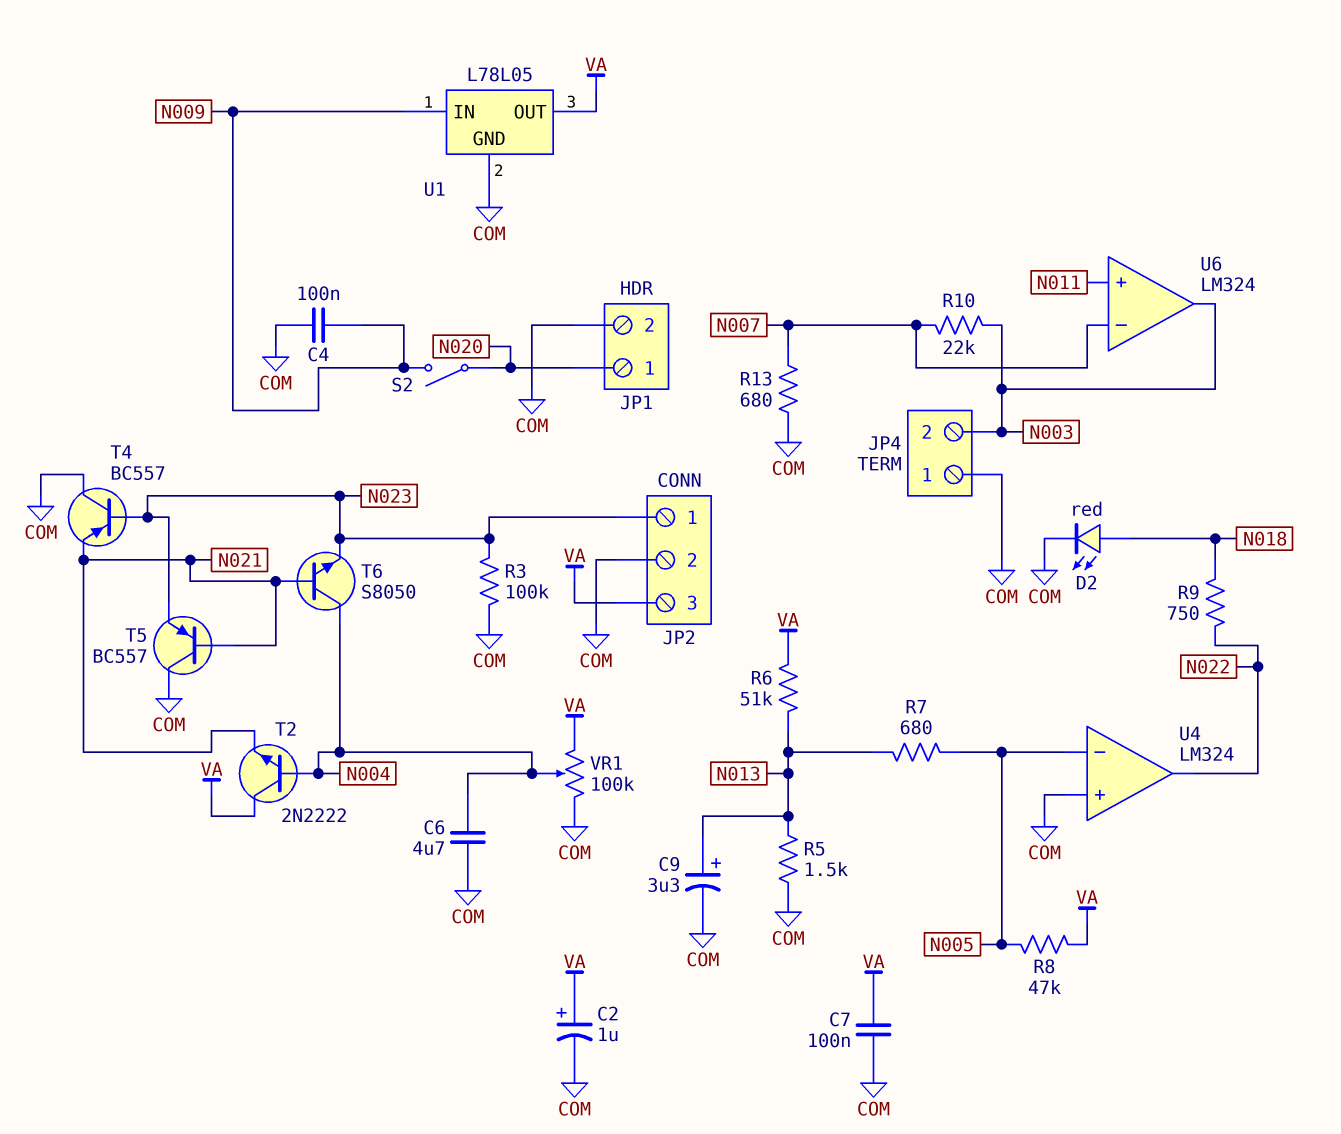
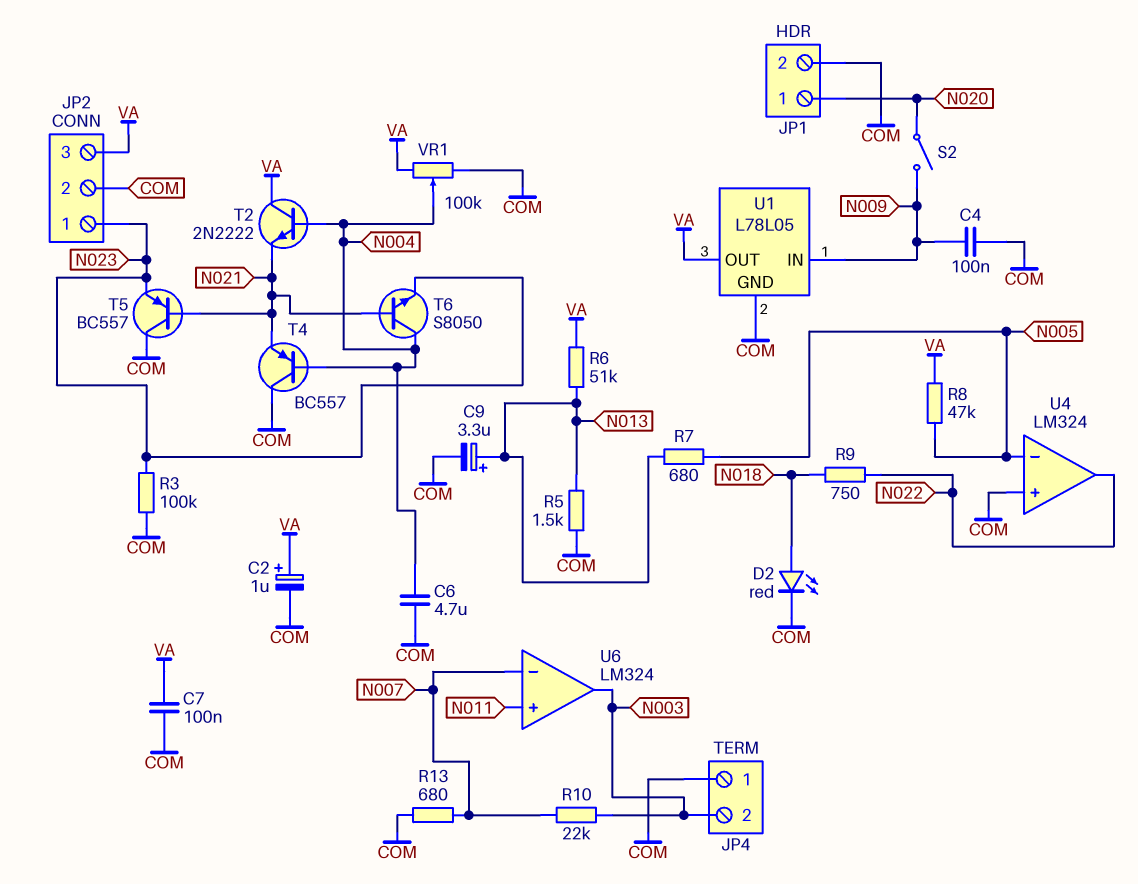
T4: PNP BC557 (B N023, C COM, E N021) -> PNP BC557 (B N004, C COM, E N021)

